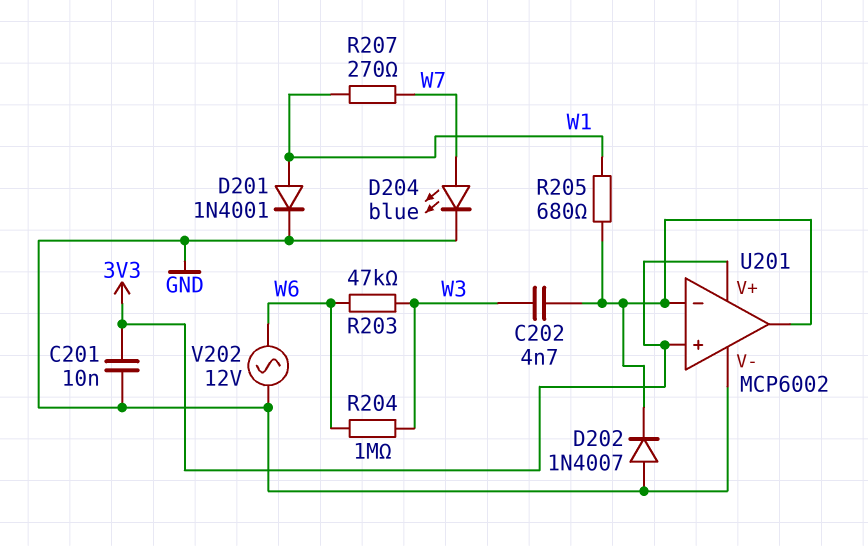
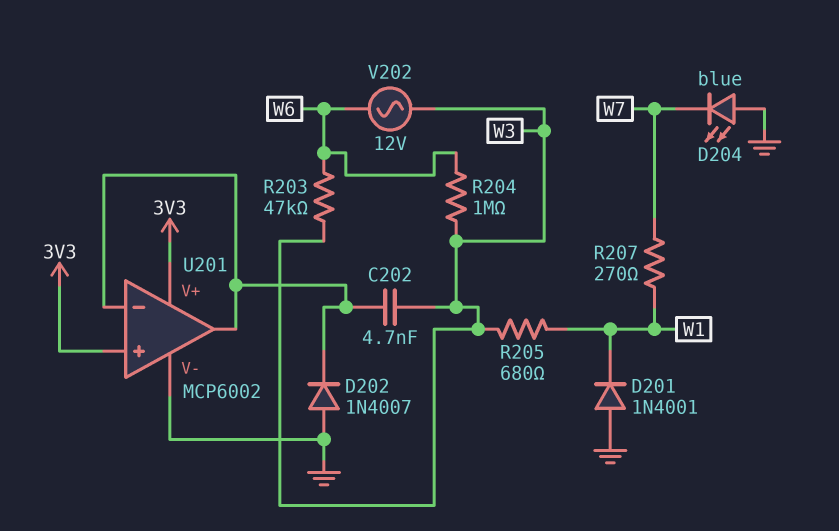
C201: 10nF (3V3, GND) -> none
D201: diode 1N4001 (A W1, K GND) -> diode 1N4001 (A GND, K W1)
D204: LED blue (A W7, K GND) -> LED blue (A GND, K W7)
R205: 680 (U201/in-, W1) -> 680 (W1, W3)
V202: AC 12V (GND, W6) -> AC 12V (W3, W6)

